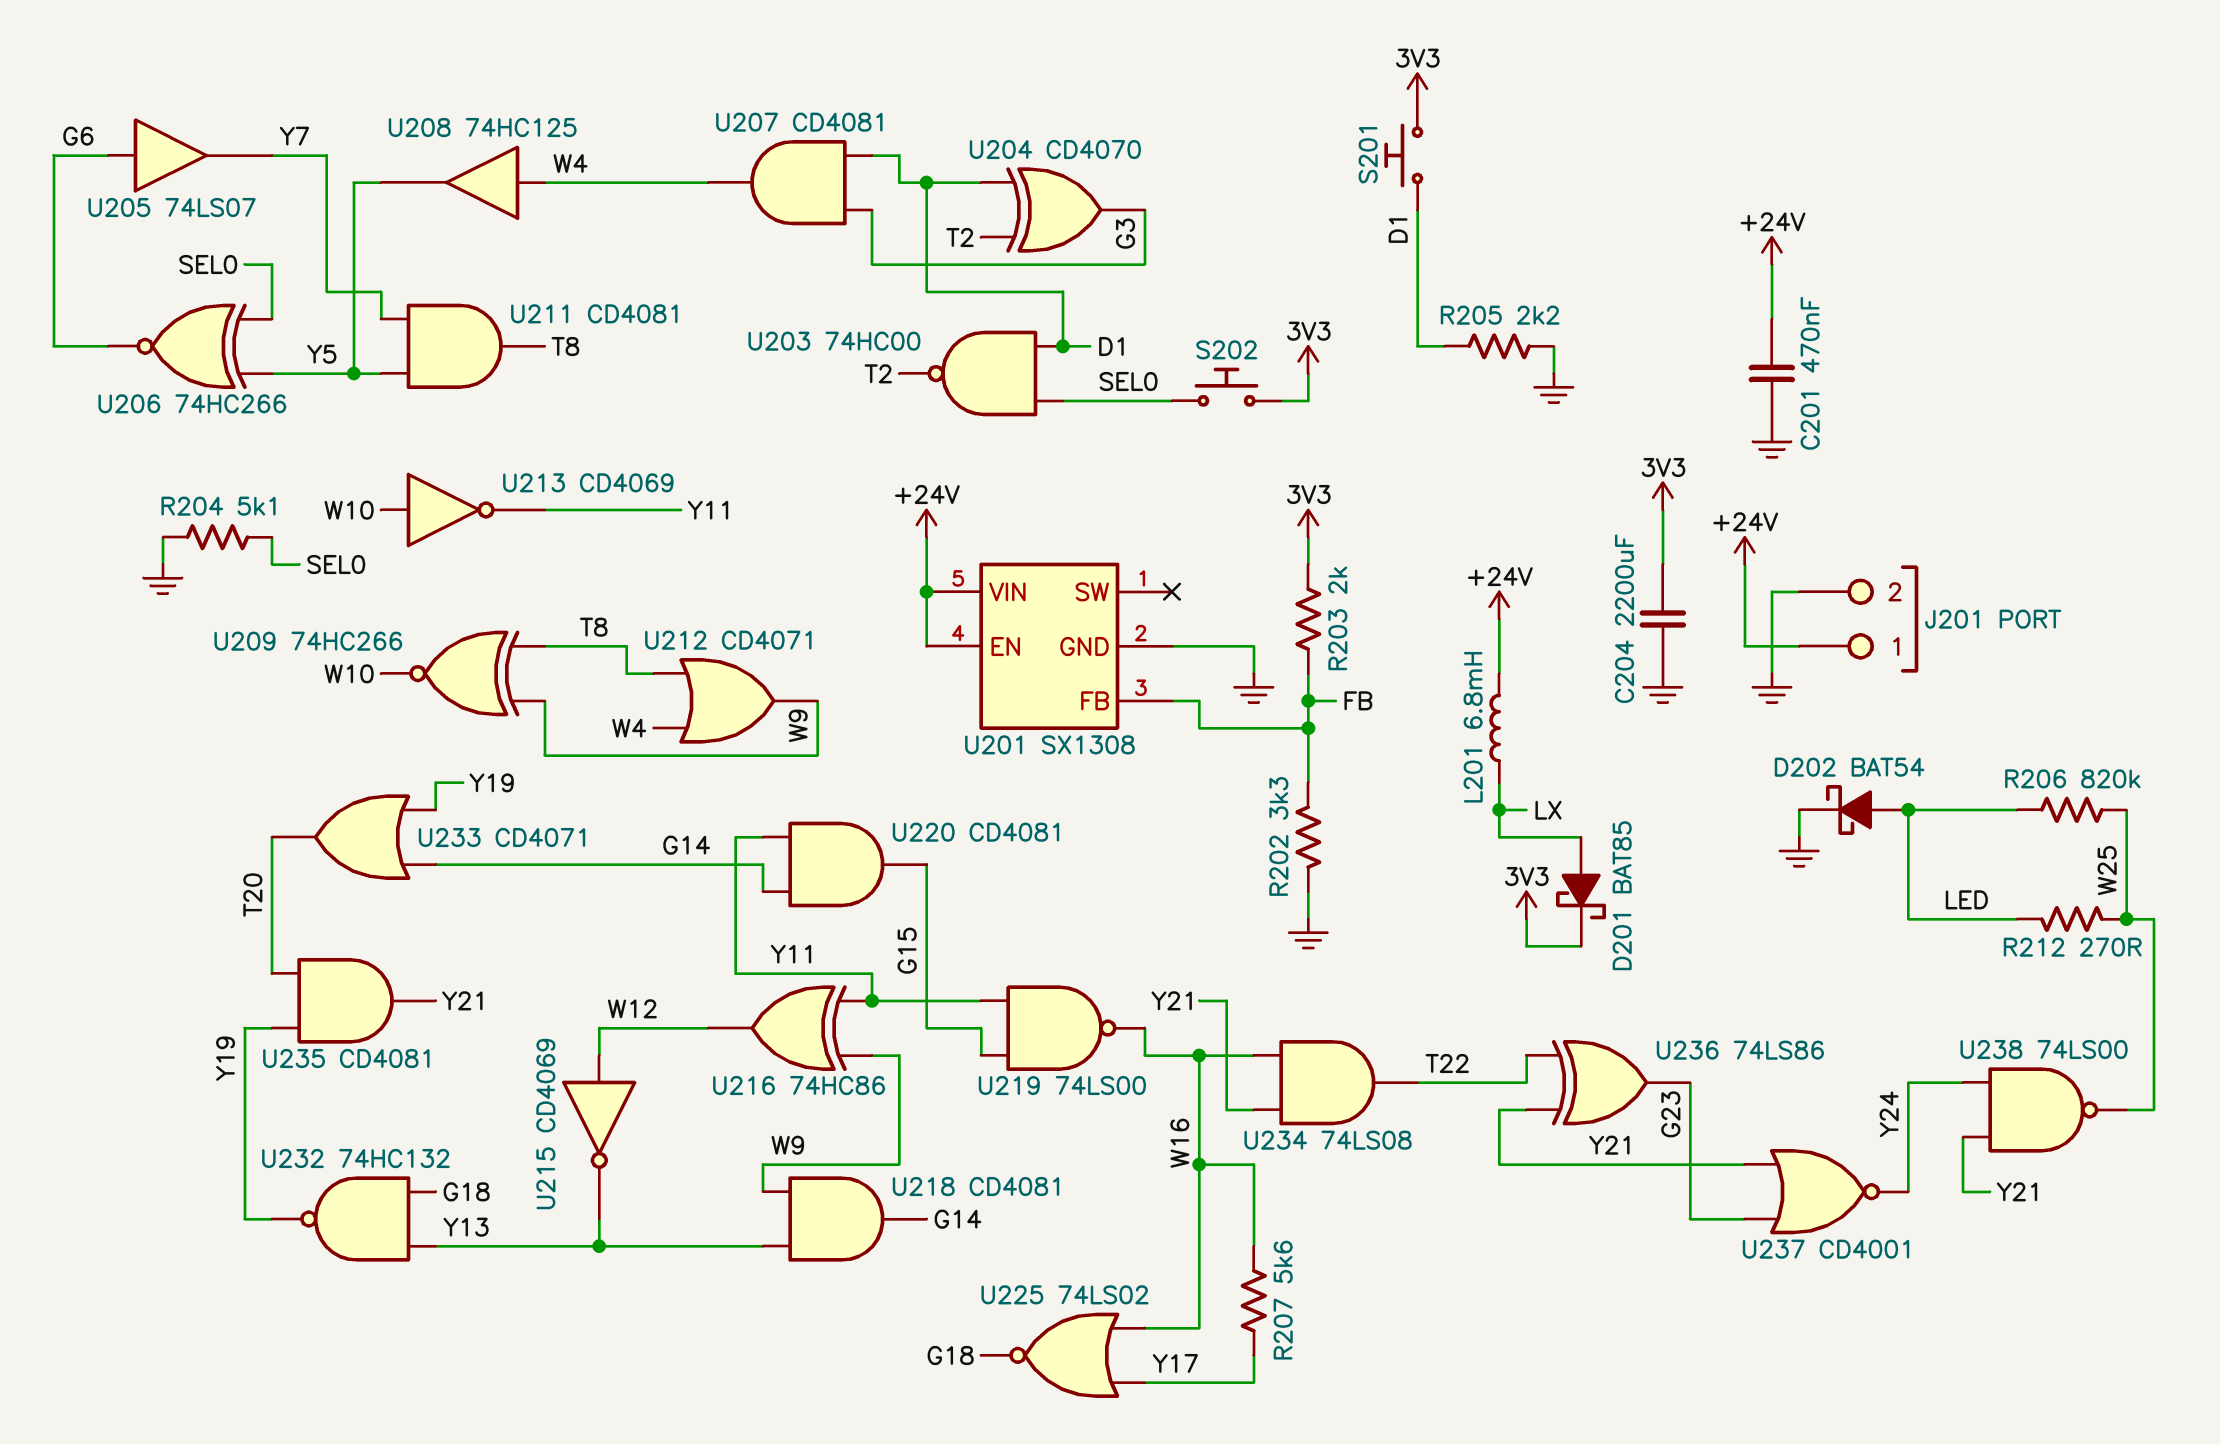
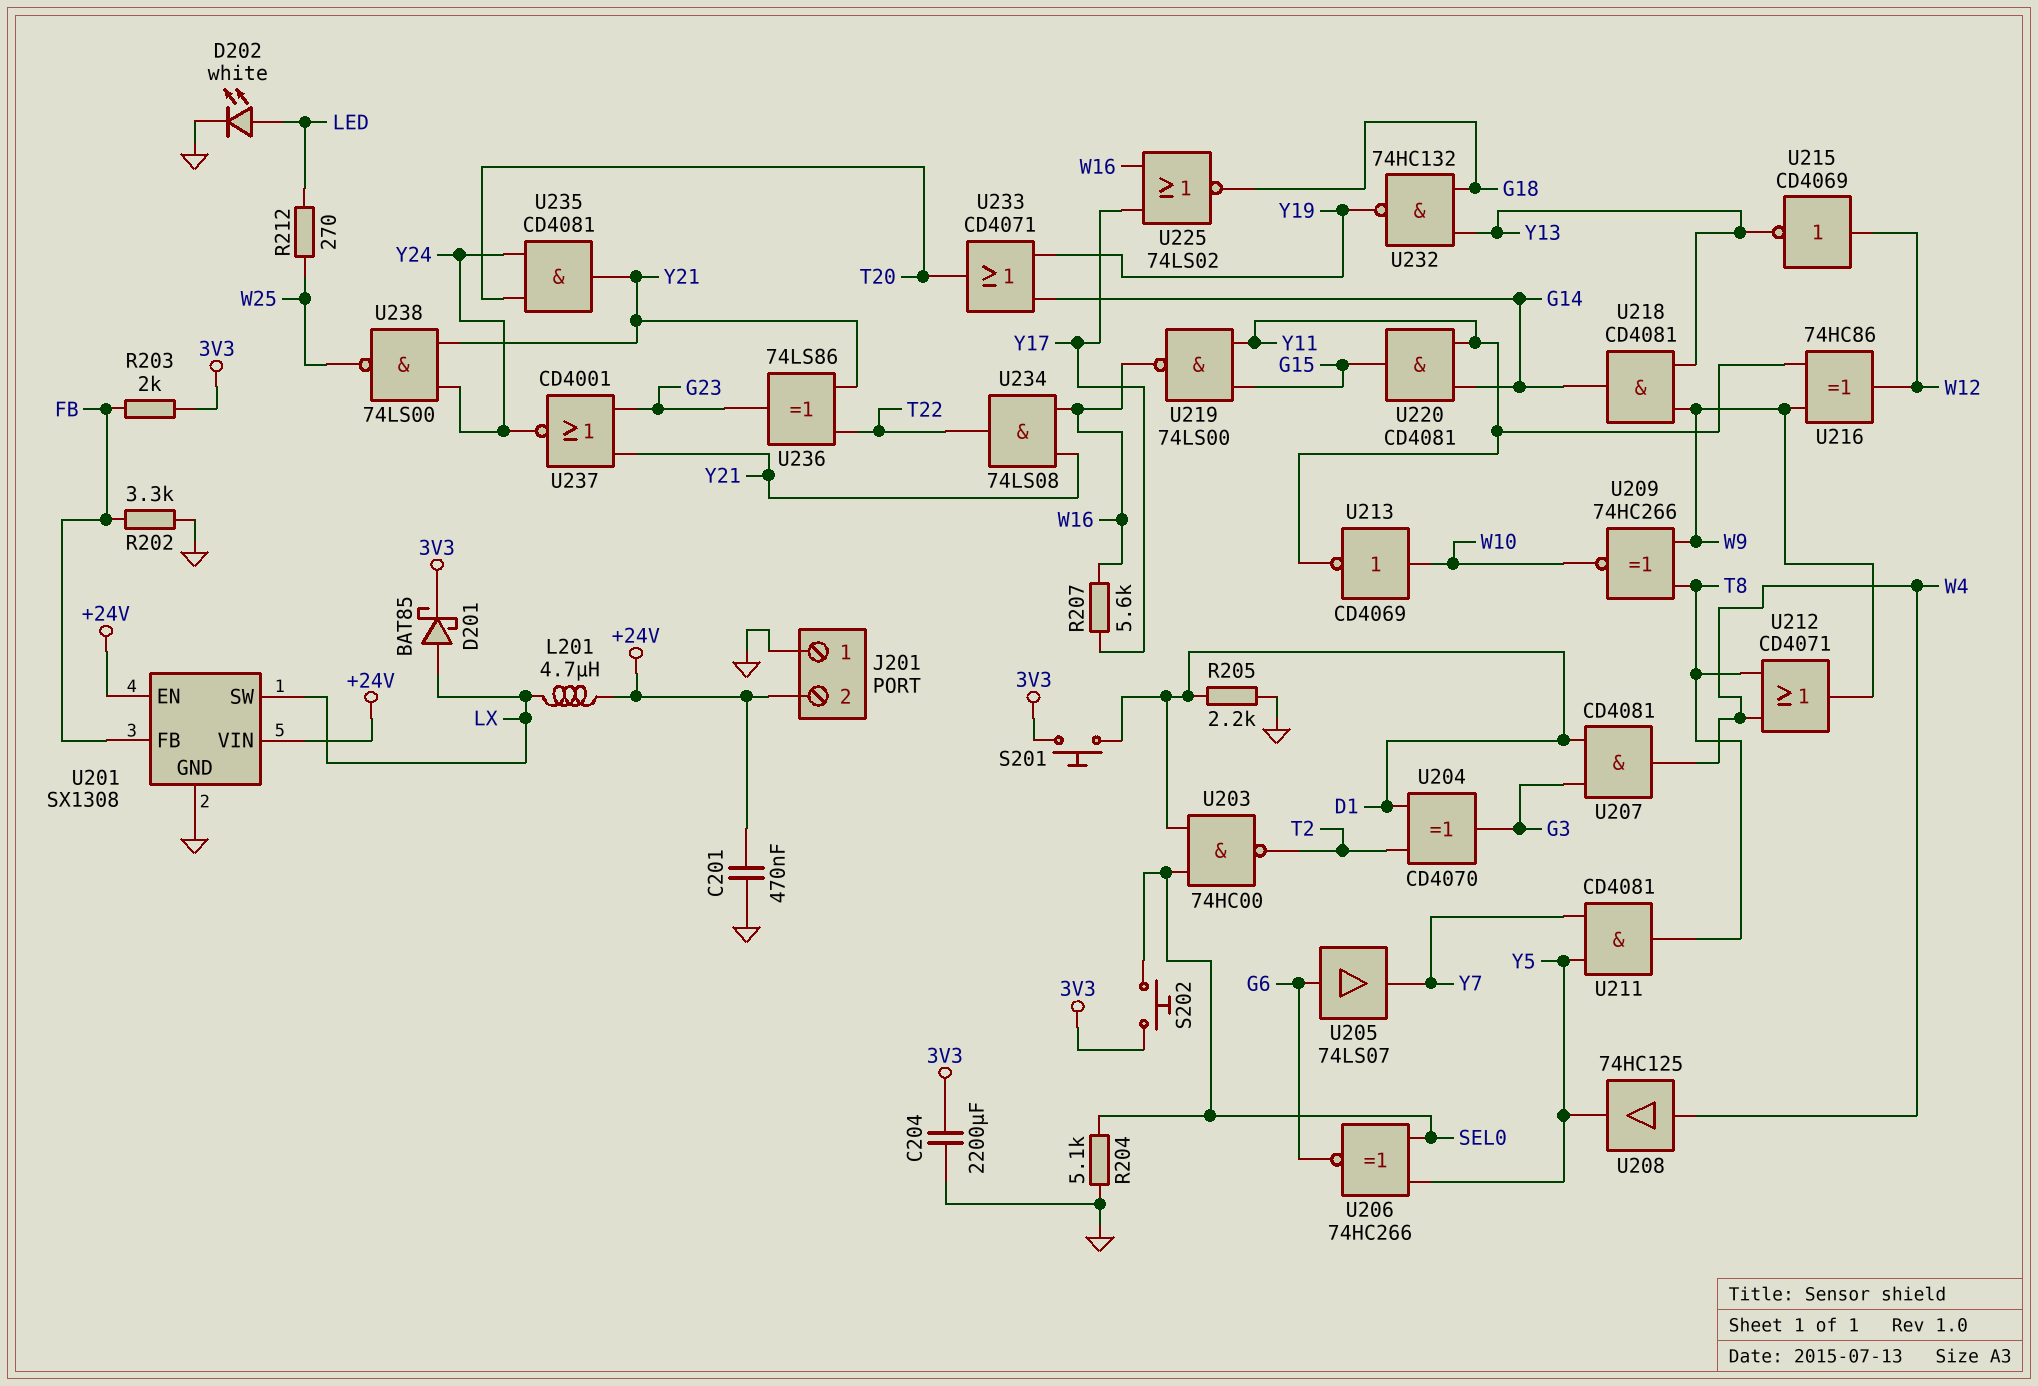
D202: schottky BAT54 (A LED, K GND) -> LED white (A LED, K GND)
J201 pin 1: +24V -> GND
J201 pin 2: GND -> +24V
L201: 6.8mH (+24V, LX) -> 4.7uH (+24V, LX)
R206: 820k (LED, W25) -> none
U201 pin SW: none -> LX
U235: AND CD4081 (in T20, in Y19, out Y21) -> AND CD4081 (in T20, in Y24, out Y21)

